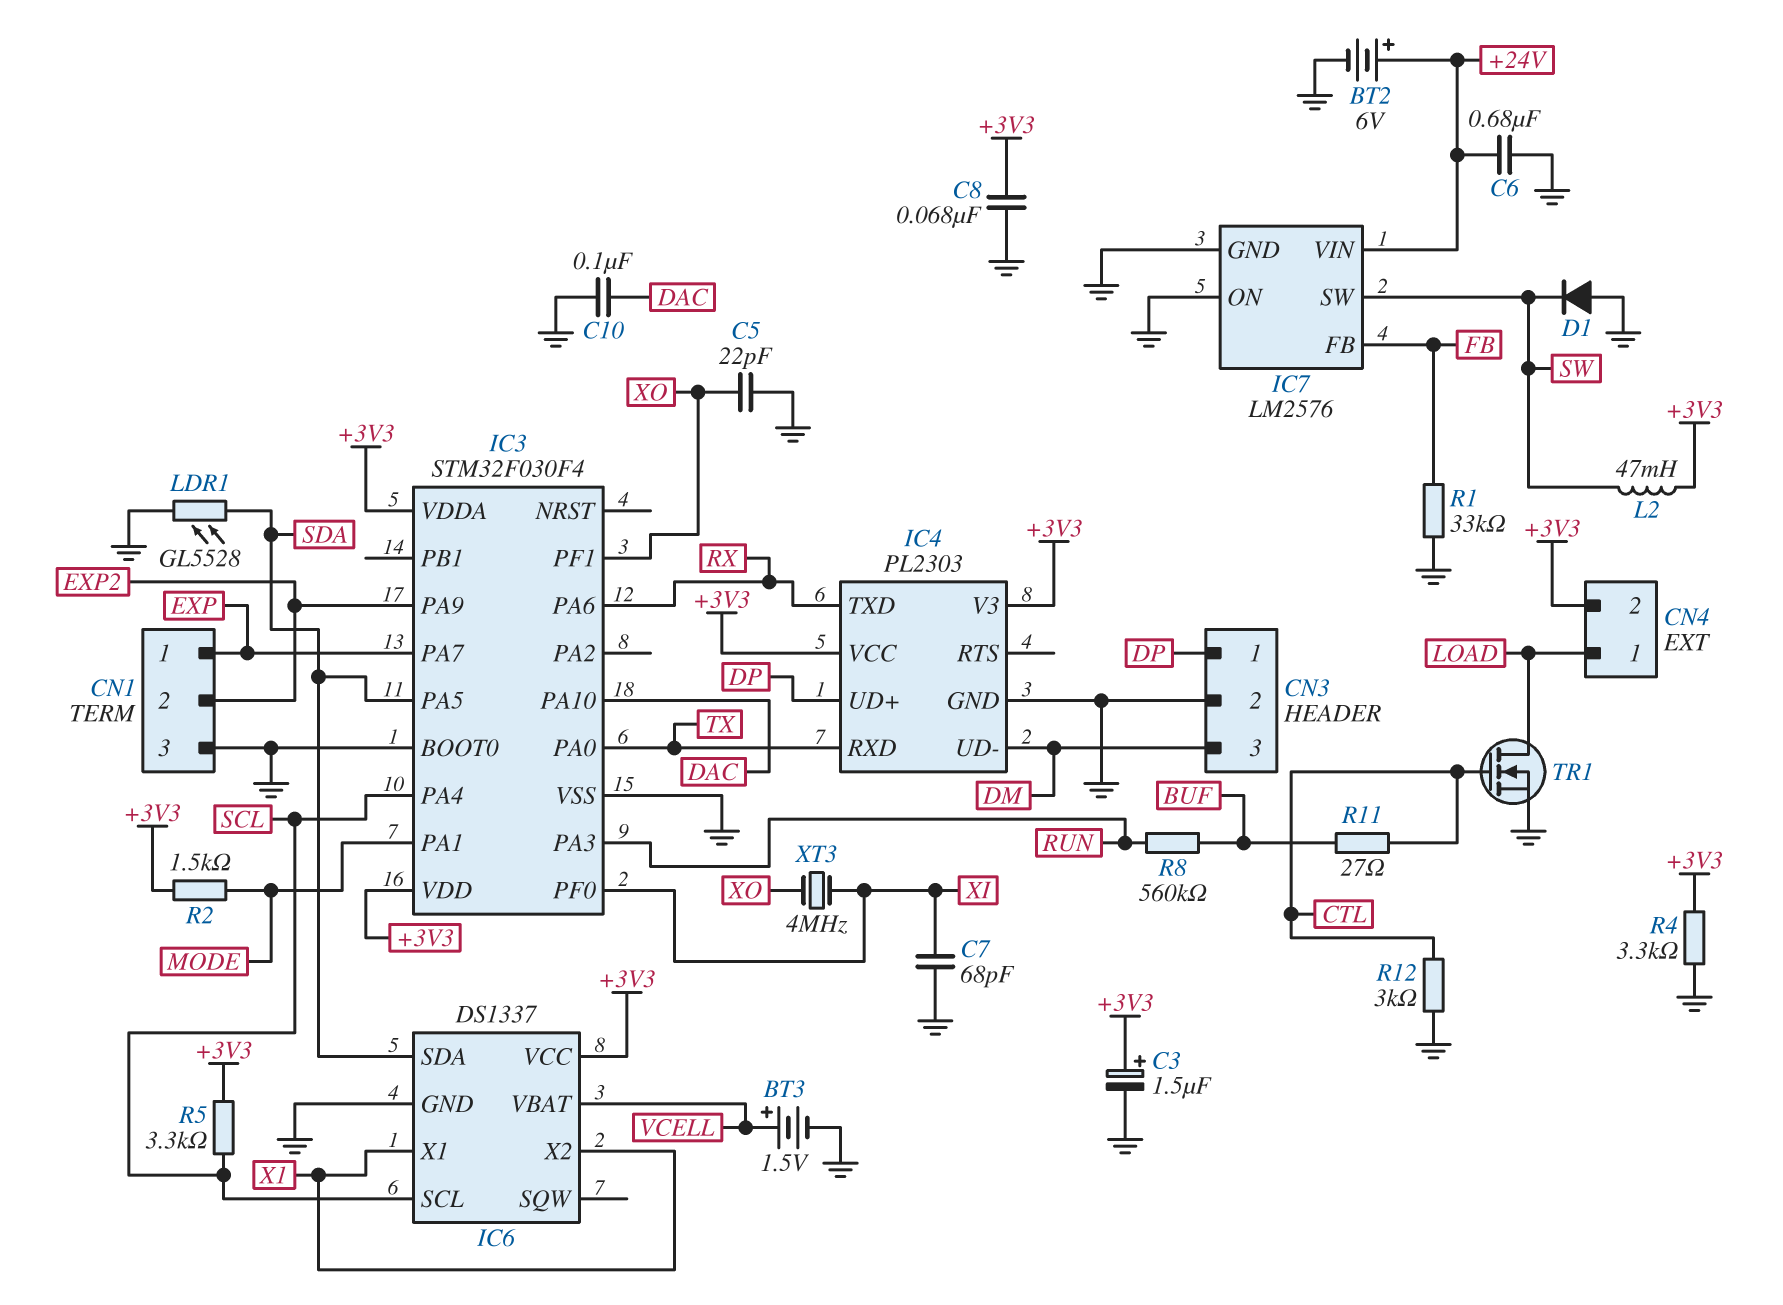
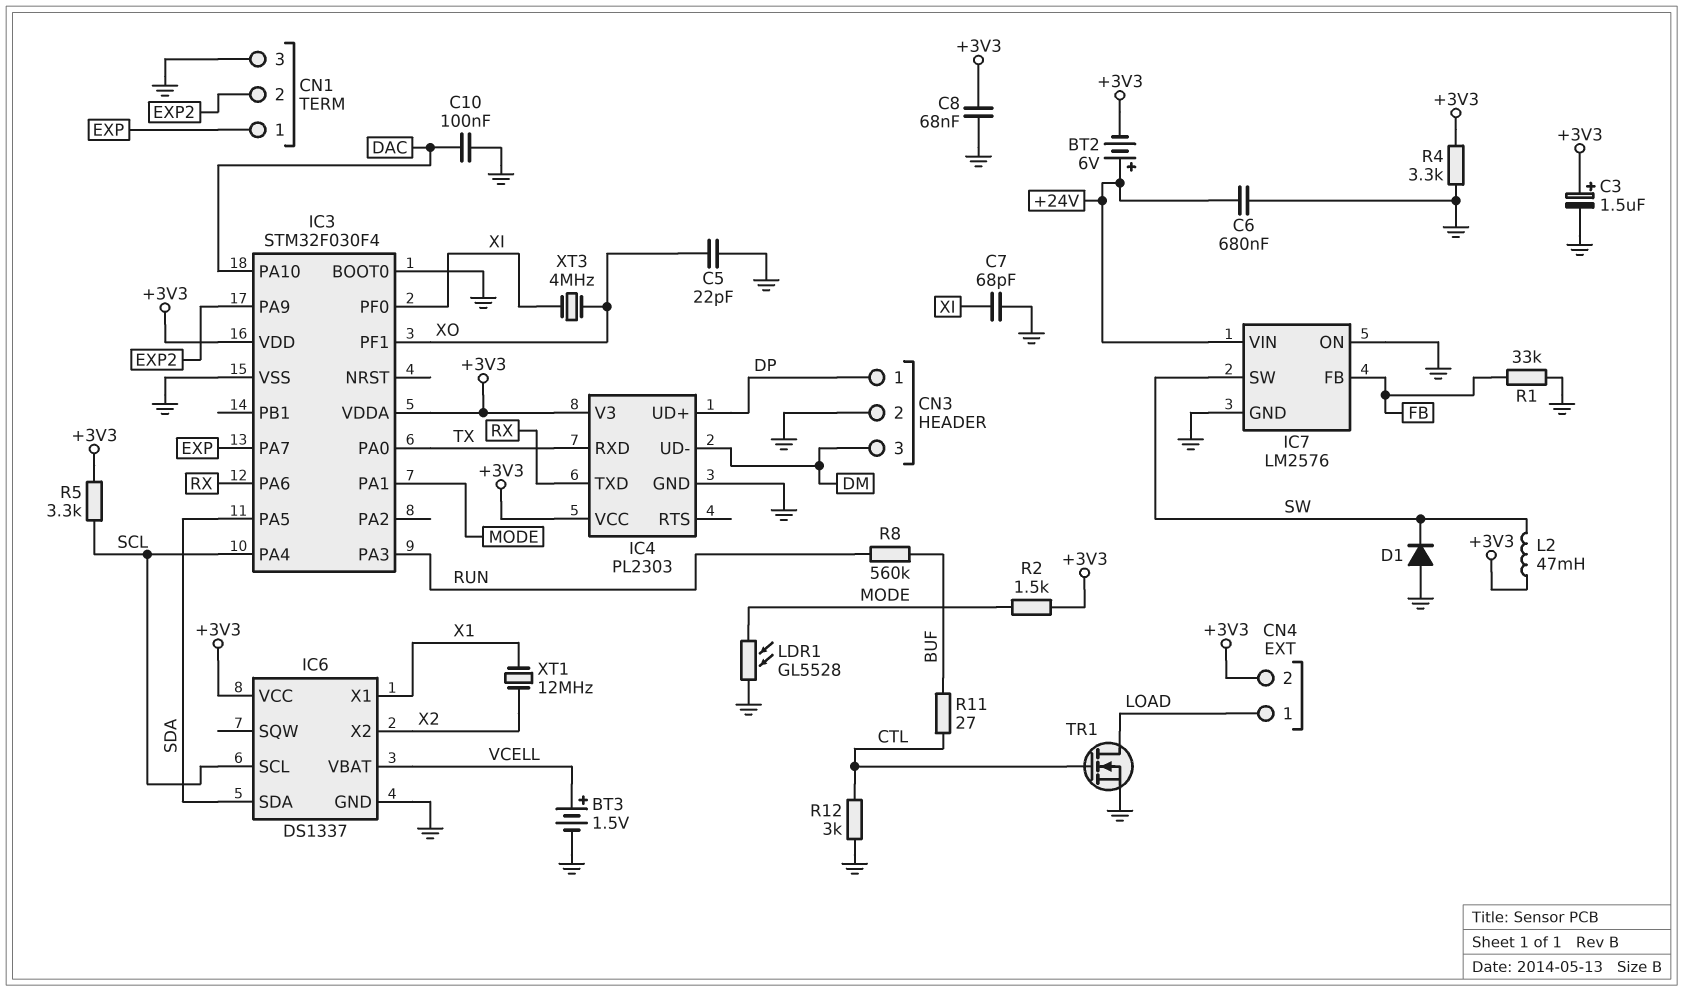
BT2: 6V (plus +24V, minus GND) -> 6V (plus +24V, minus +3V3)
IC6 pin X2: X1 -> X2
LDR1: GL5528 (GND, SDA) -> GL5528 (GND, MODE)
XT1: none -> 12MHz (X1, X2)

